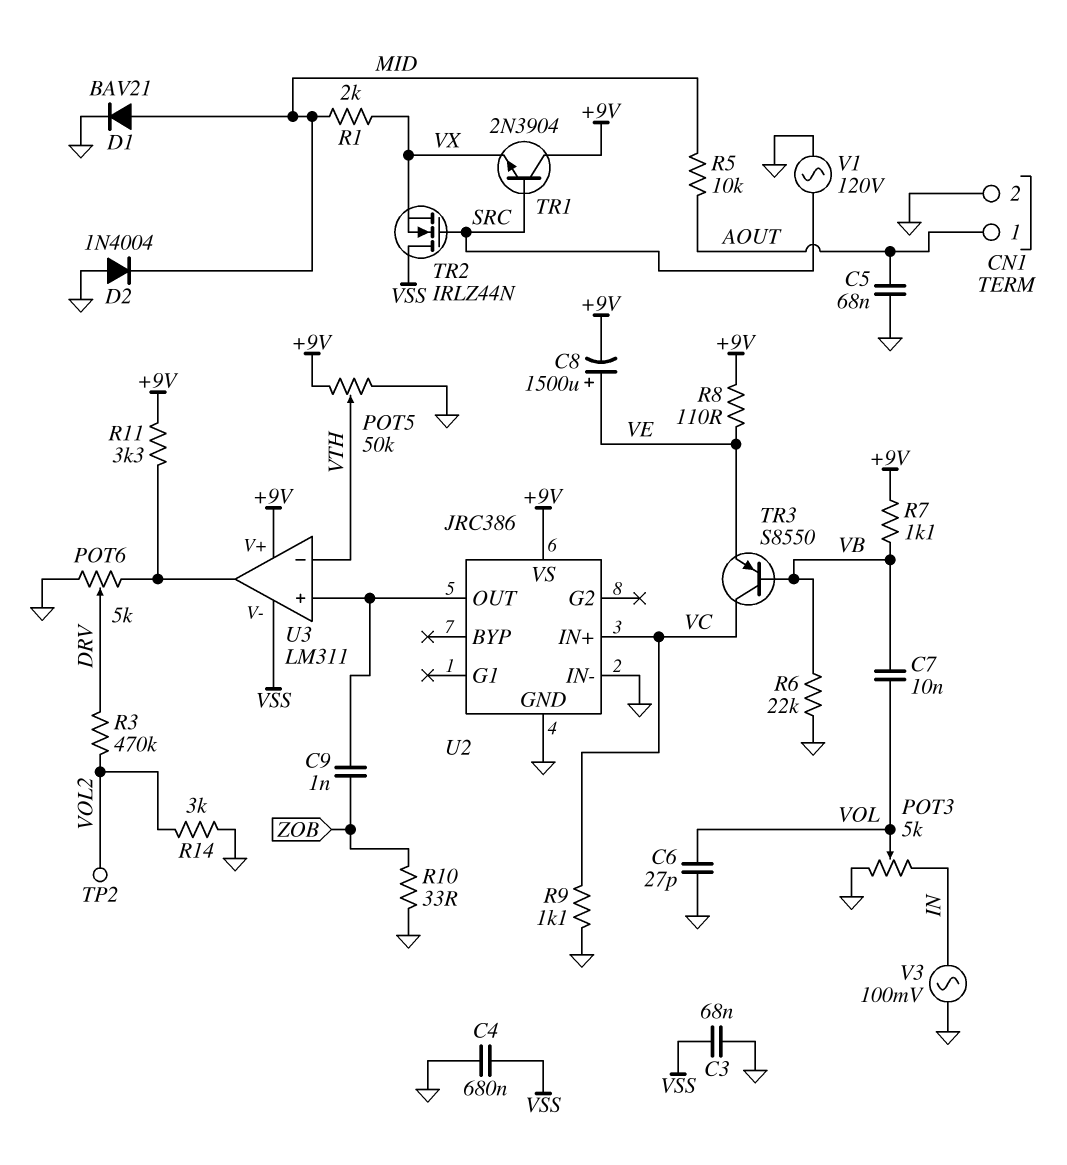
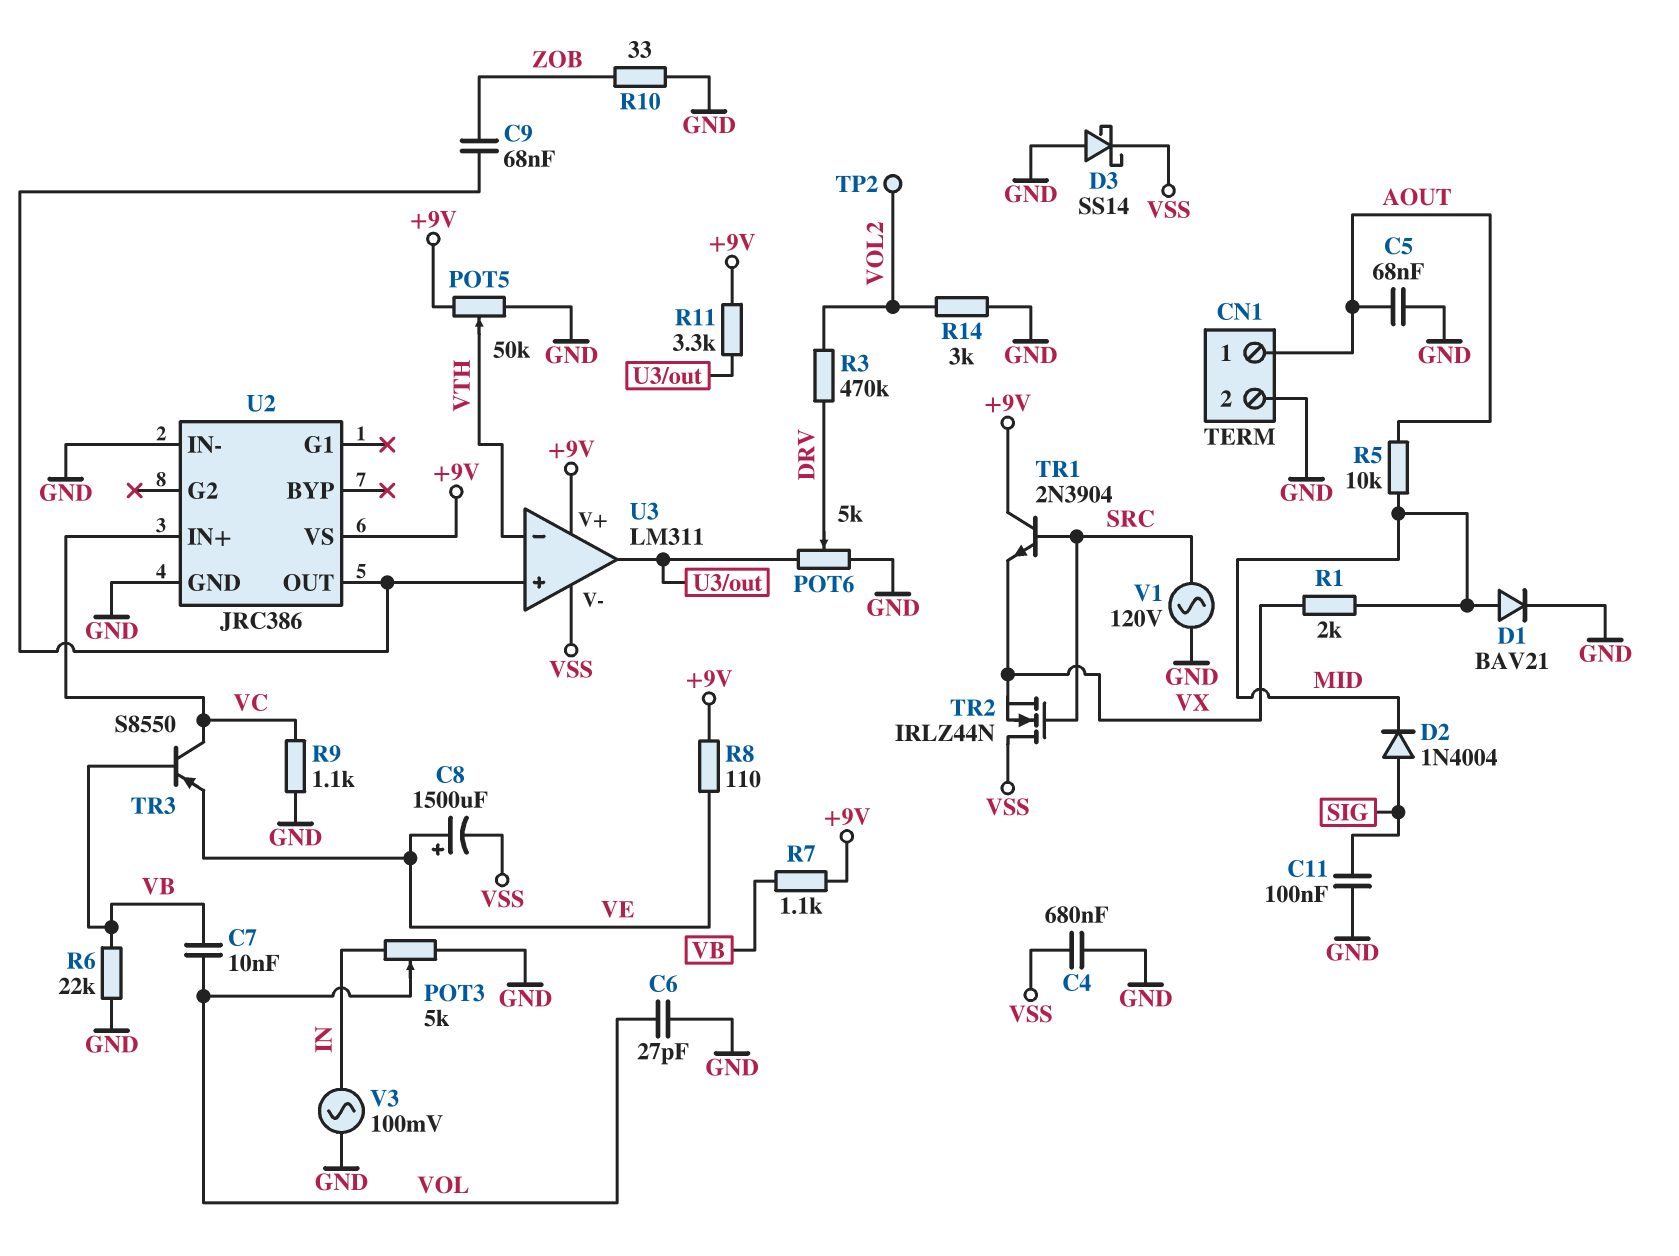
C3: 68nF (GND, VSS) -> none
C8: 1500uF (plus VE, minus +9V) -> 1500uF (plus VE, minus VSS)
C9: 1nF (U2/OUT, ZOB) -> 68nF (U2/OUT, ZOB)
C11: none -> 100nF (GND, SIG)
D2: diode 1N4004 (A GND, K MID) -> diode 1N4004 (A SIG, K MID)
D3: none -> schottky SS14 (A GND, K VSS)

